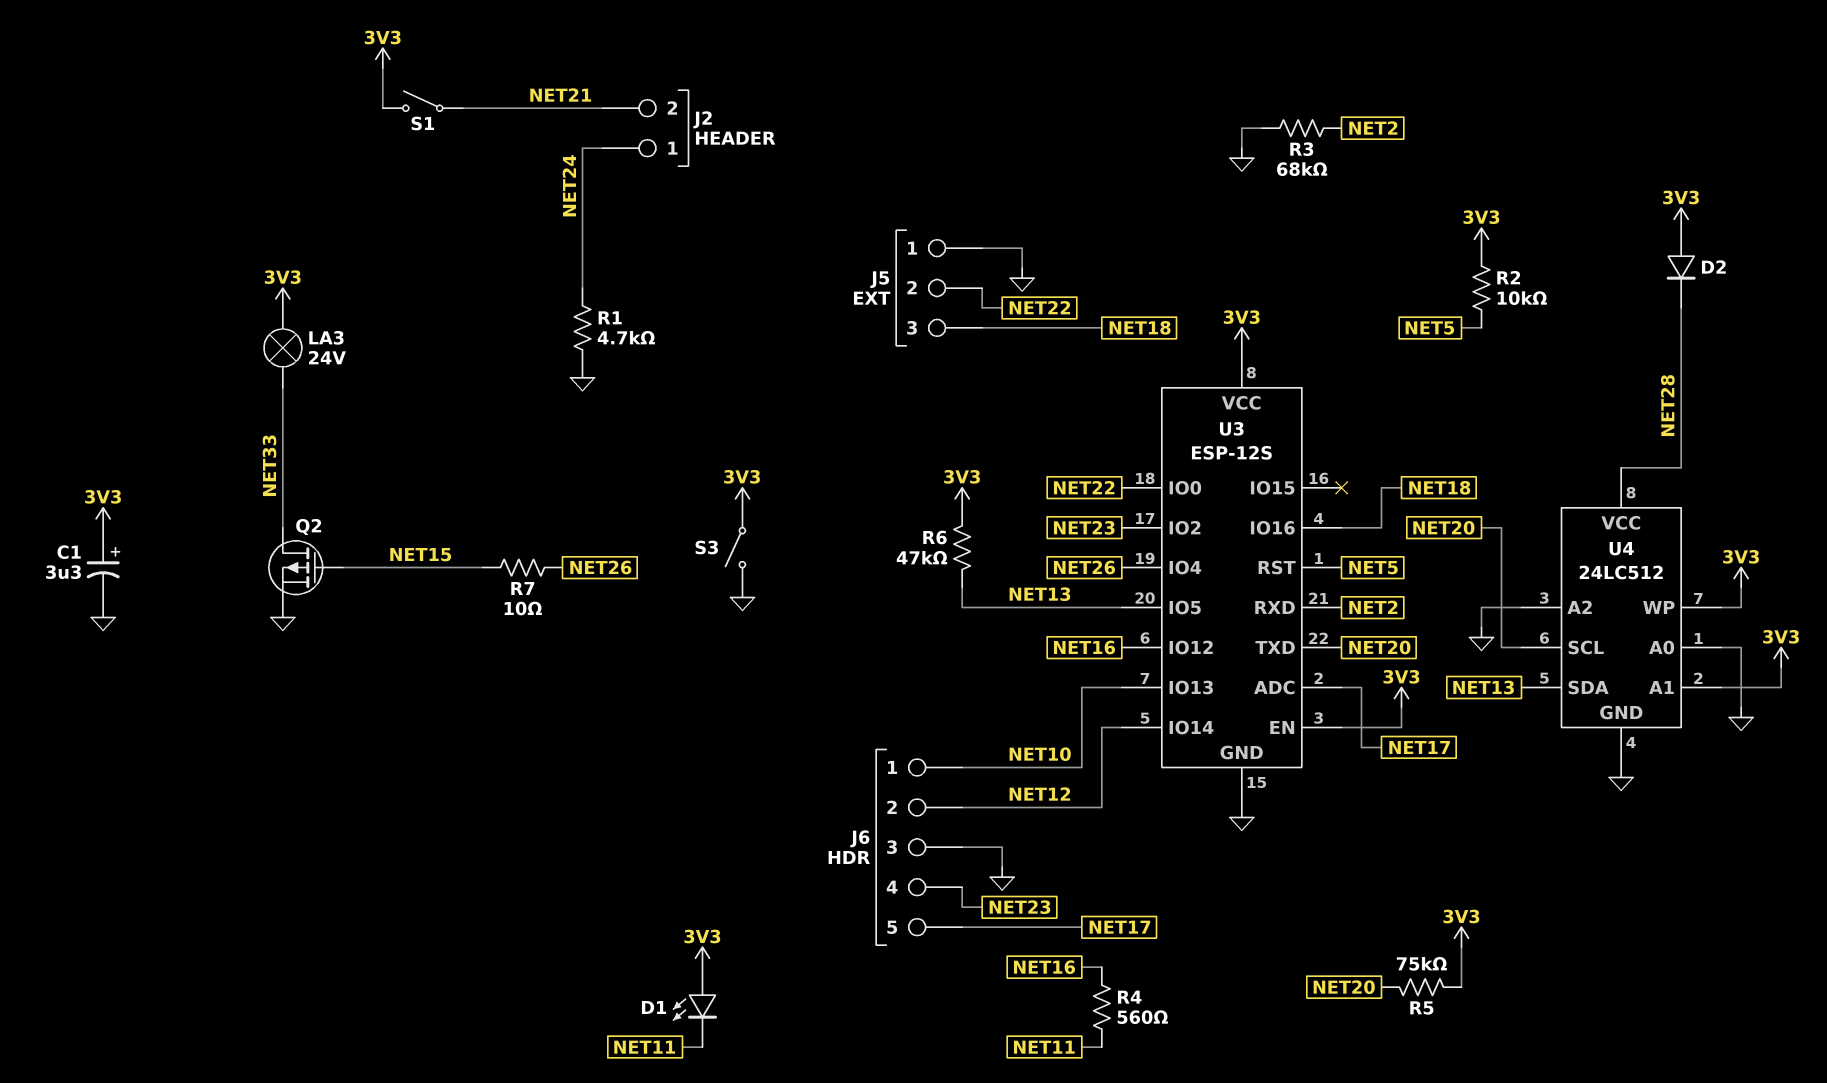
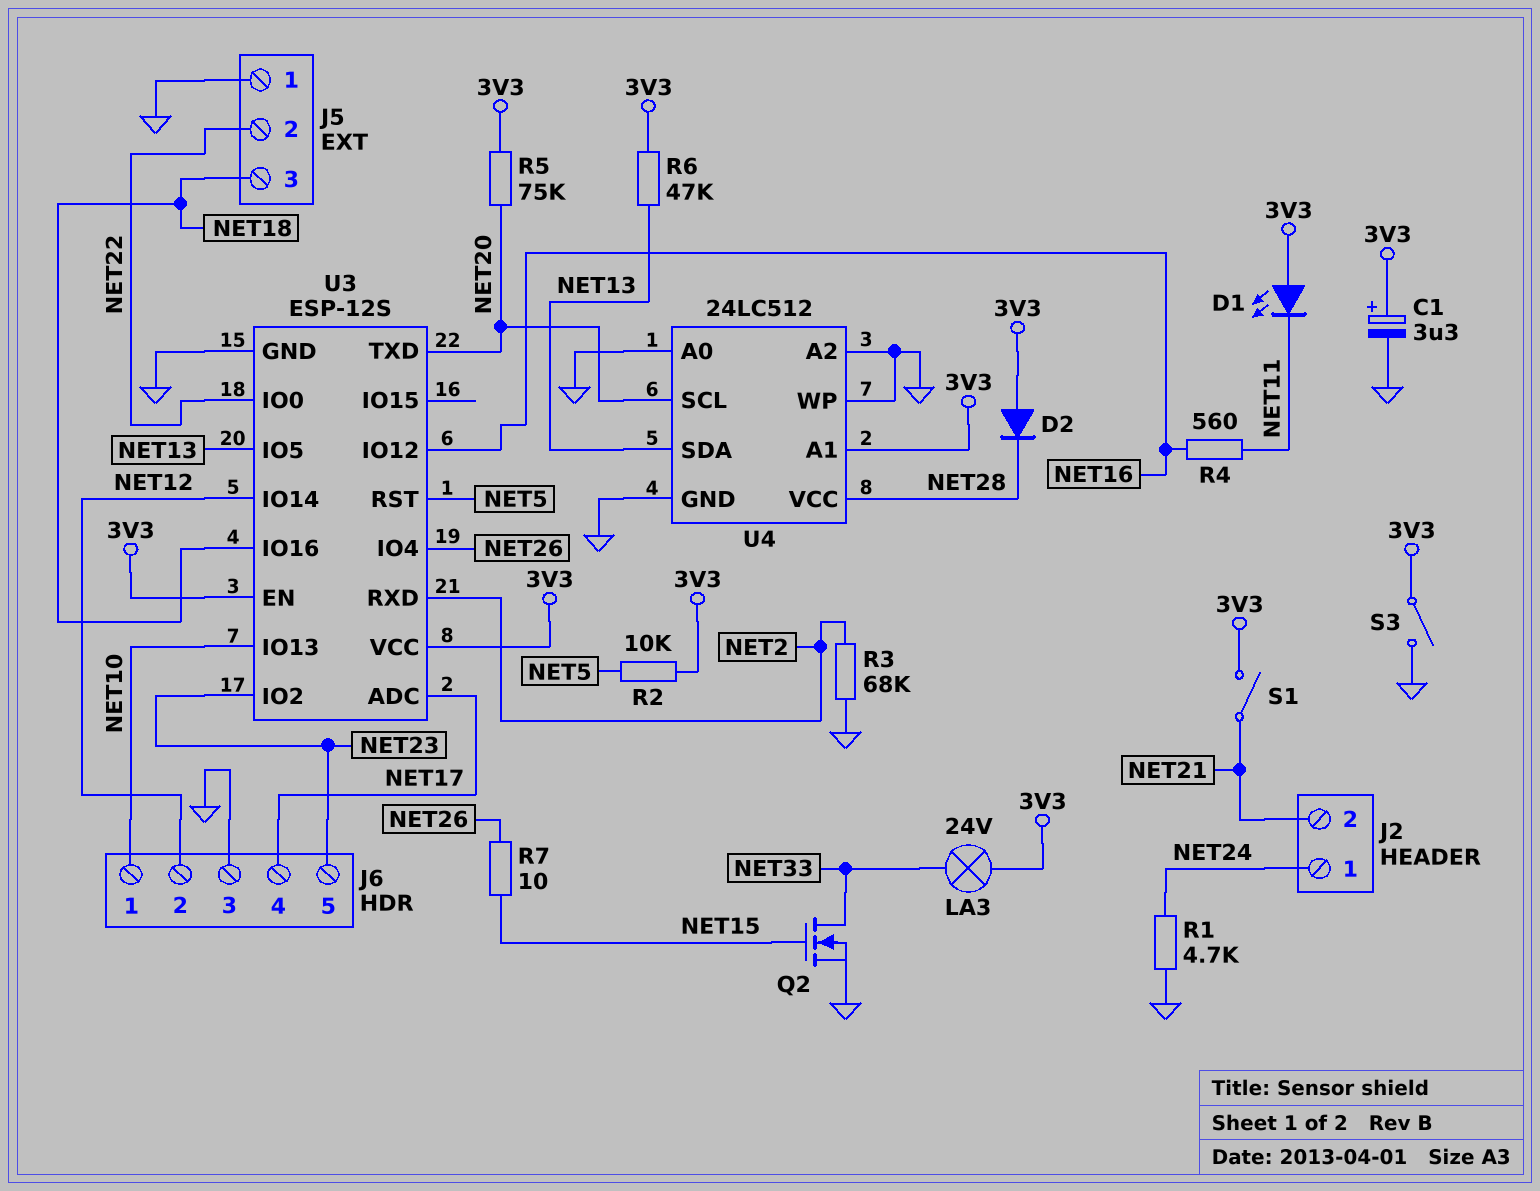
J6 pin 4: NET23 -> NET17
J6 pin 5: NET17 -> NET23
Q2: PMOS (G NET15, D NET33, S GND) -> NMOS (G NET15, D NET33, S GND)
U4 pin WP: 3V3 -> GND

